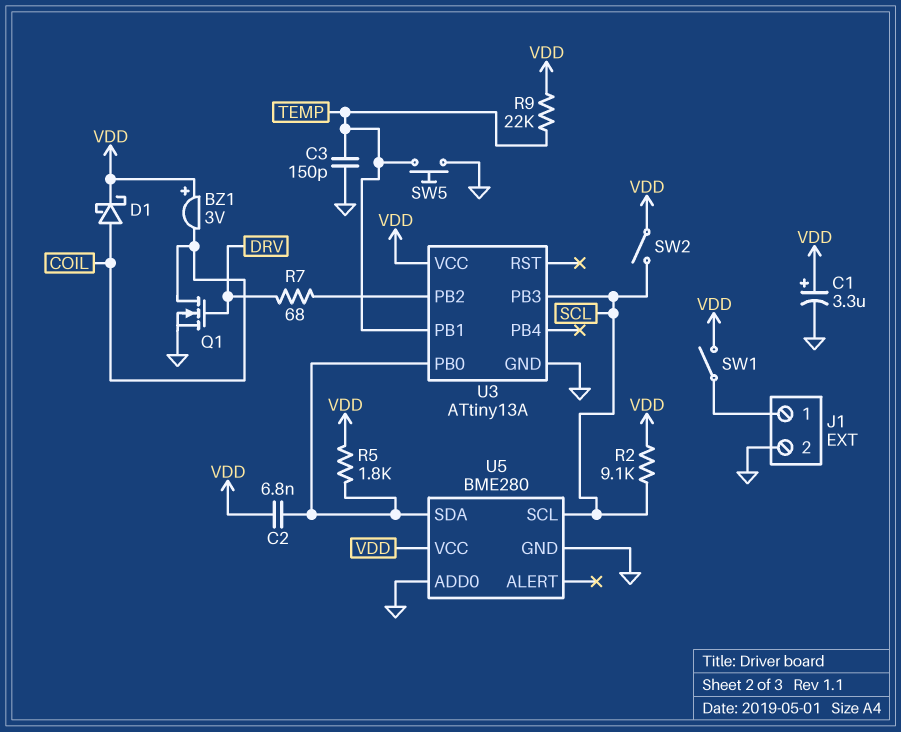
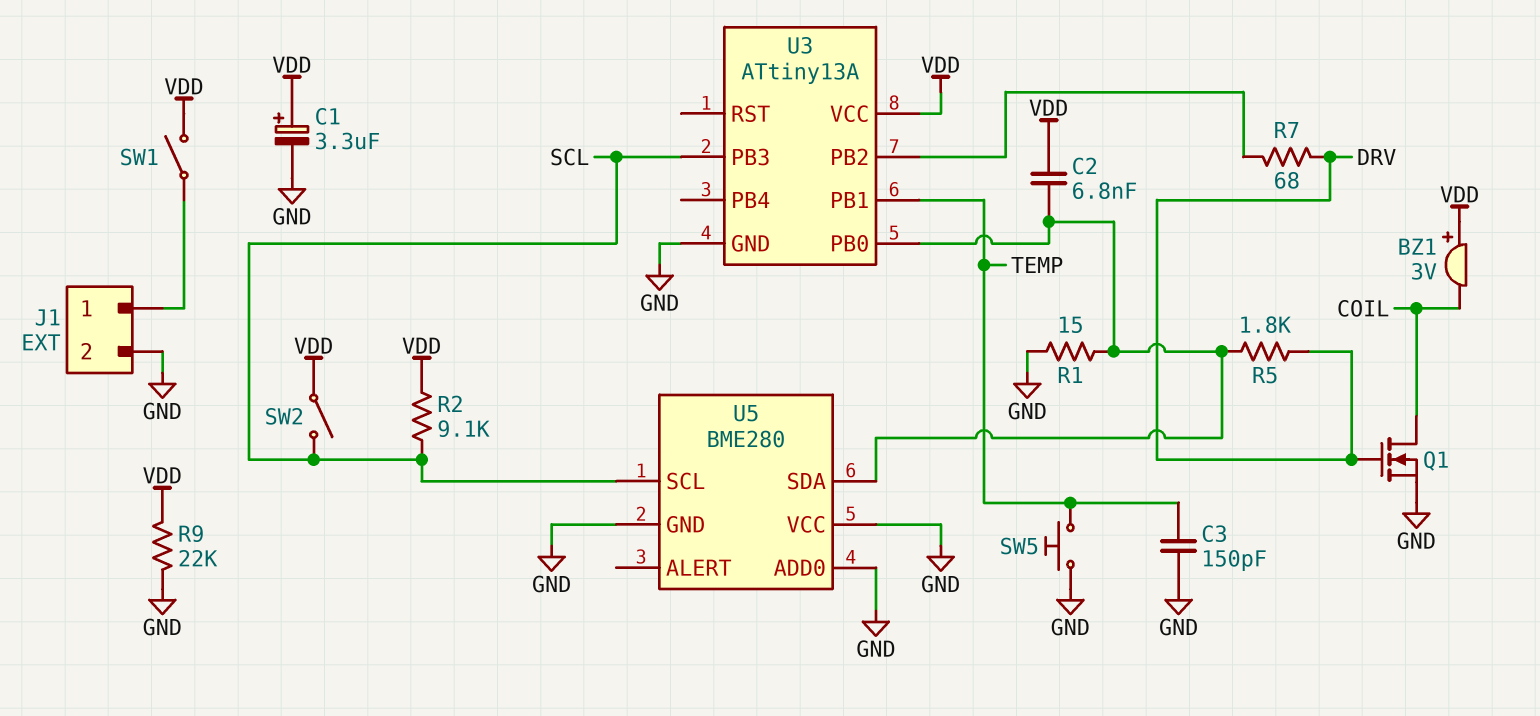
D1: schottky (A COIL, K VDD) -> none
R1: none -> 15 (GND, U3/PB0)
R5: 1.8k (U3/PB0, VDD) -> 1.8k (DRV, U3/PB0)
R9: 22k (TEMP, VDD) -> 22k (GND, VDD)
U5 pin VCC: VDD -> GND

